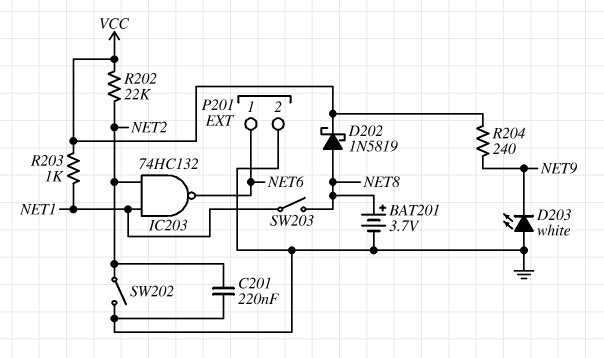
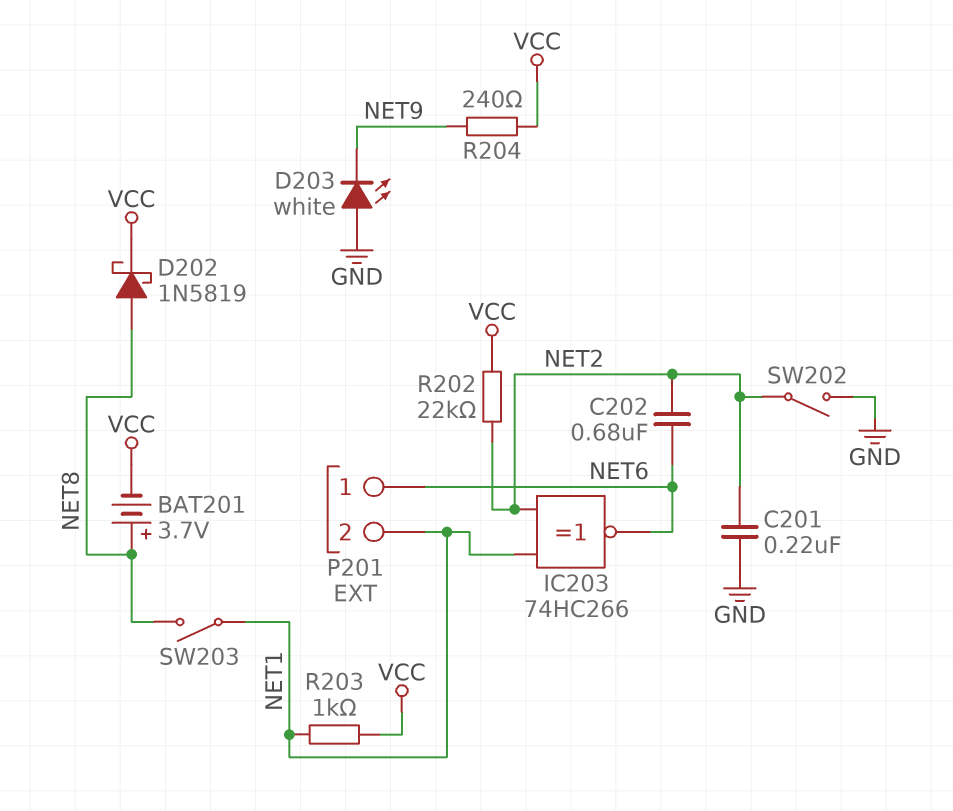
BAT201: 3.7V (plus NET8, minus GND) -> 3.7V (plus NET8, minus VCC)
C202: none -> 680nF (NET2, NET6)
IC203: NAND 74HC132 (in NET1, in NET2, out NET6) -> XNOR 74HC266 (in NET1, in NET2, out NET6)
P201 pin 2: GND -> NET1

